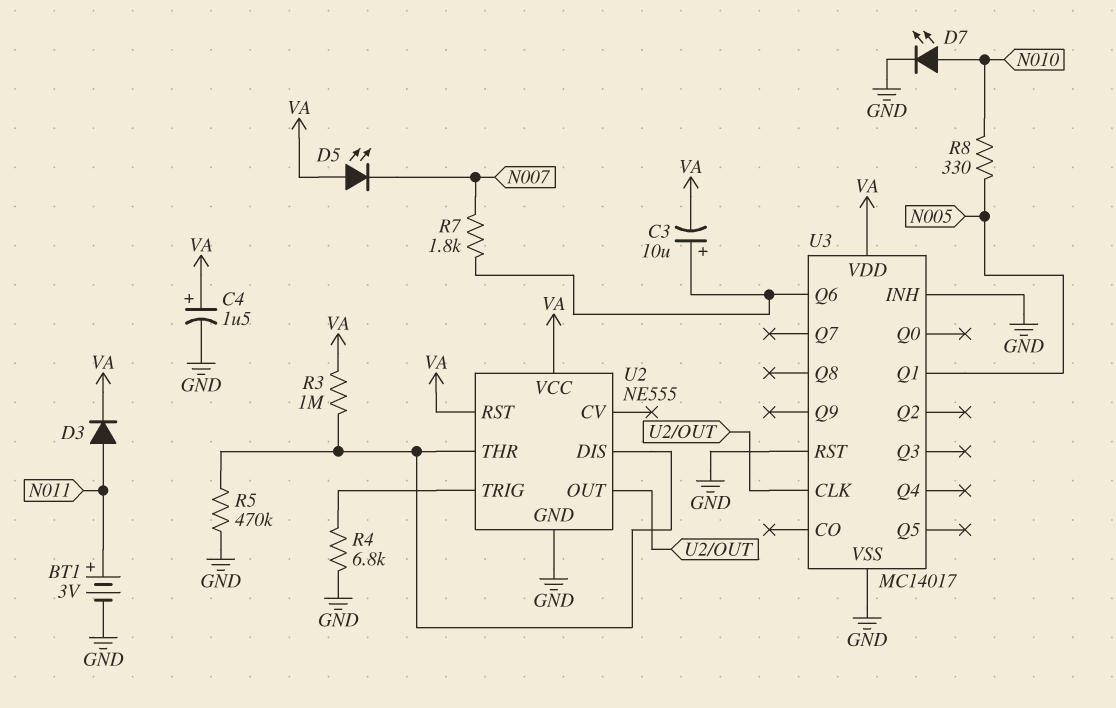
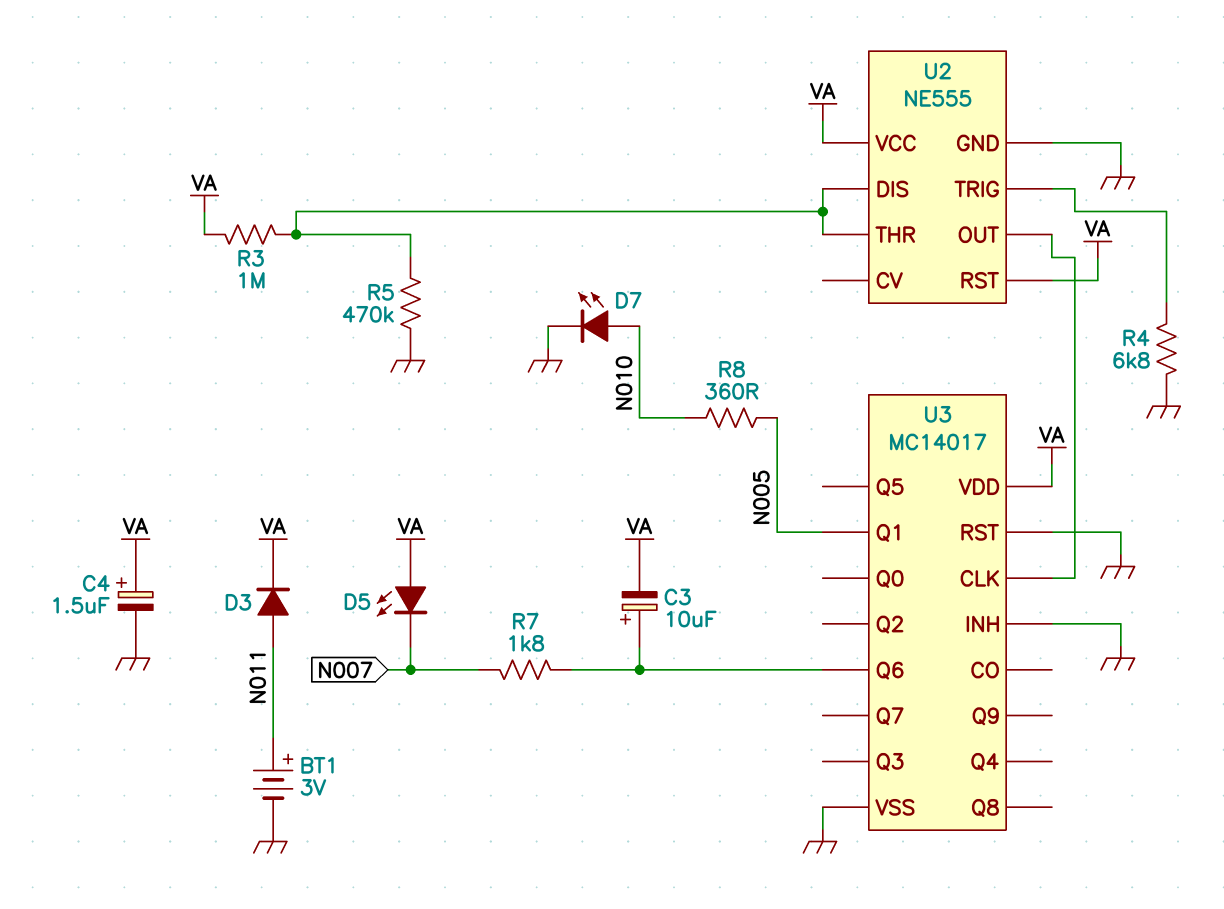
R8: 330 (N005, N010) -> 360 (N005, N010)

